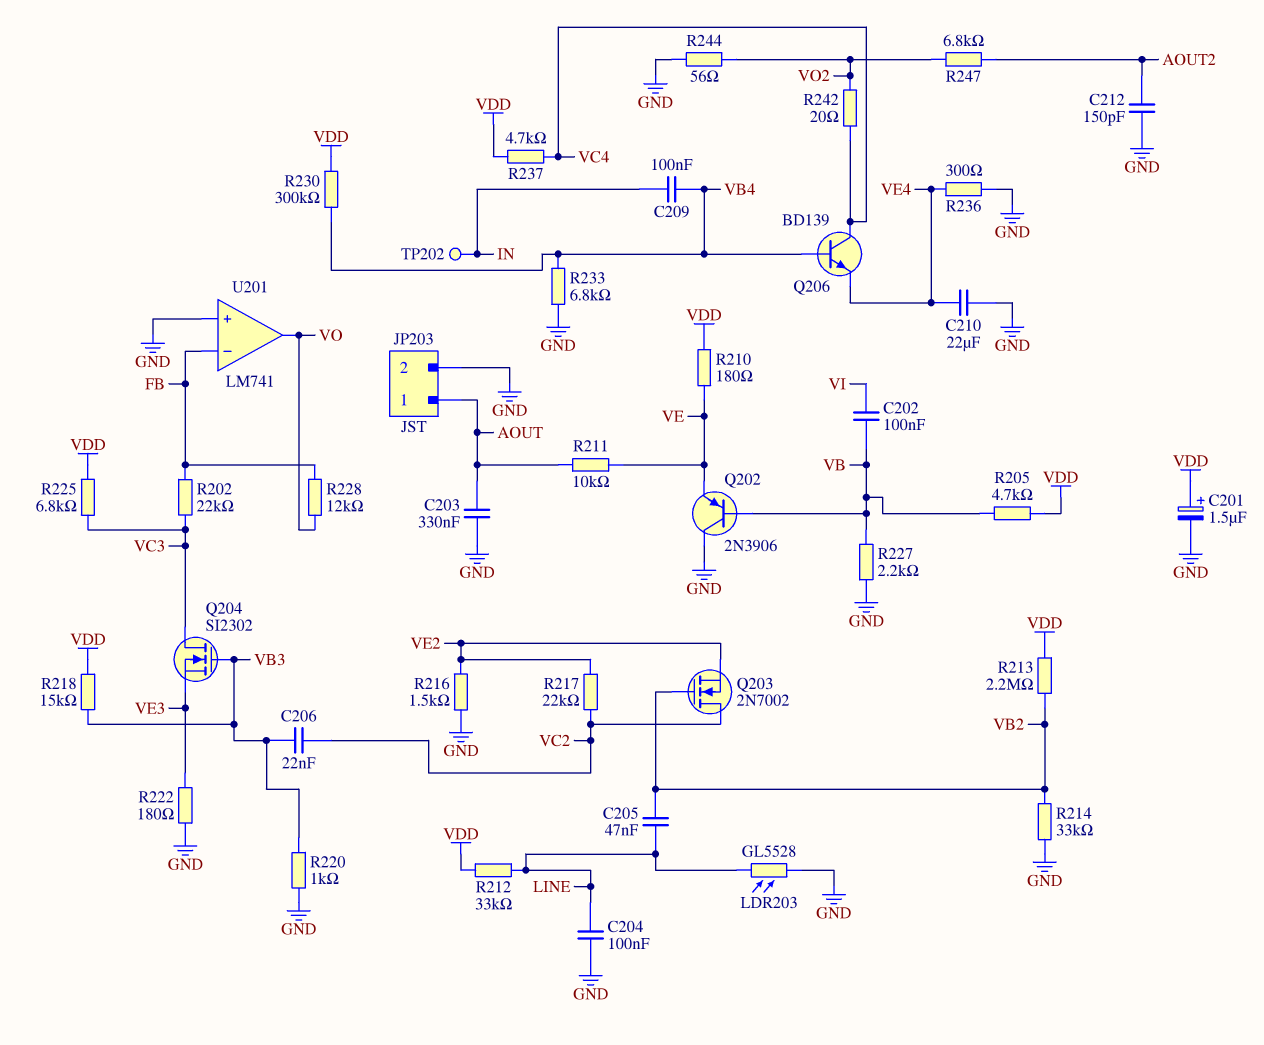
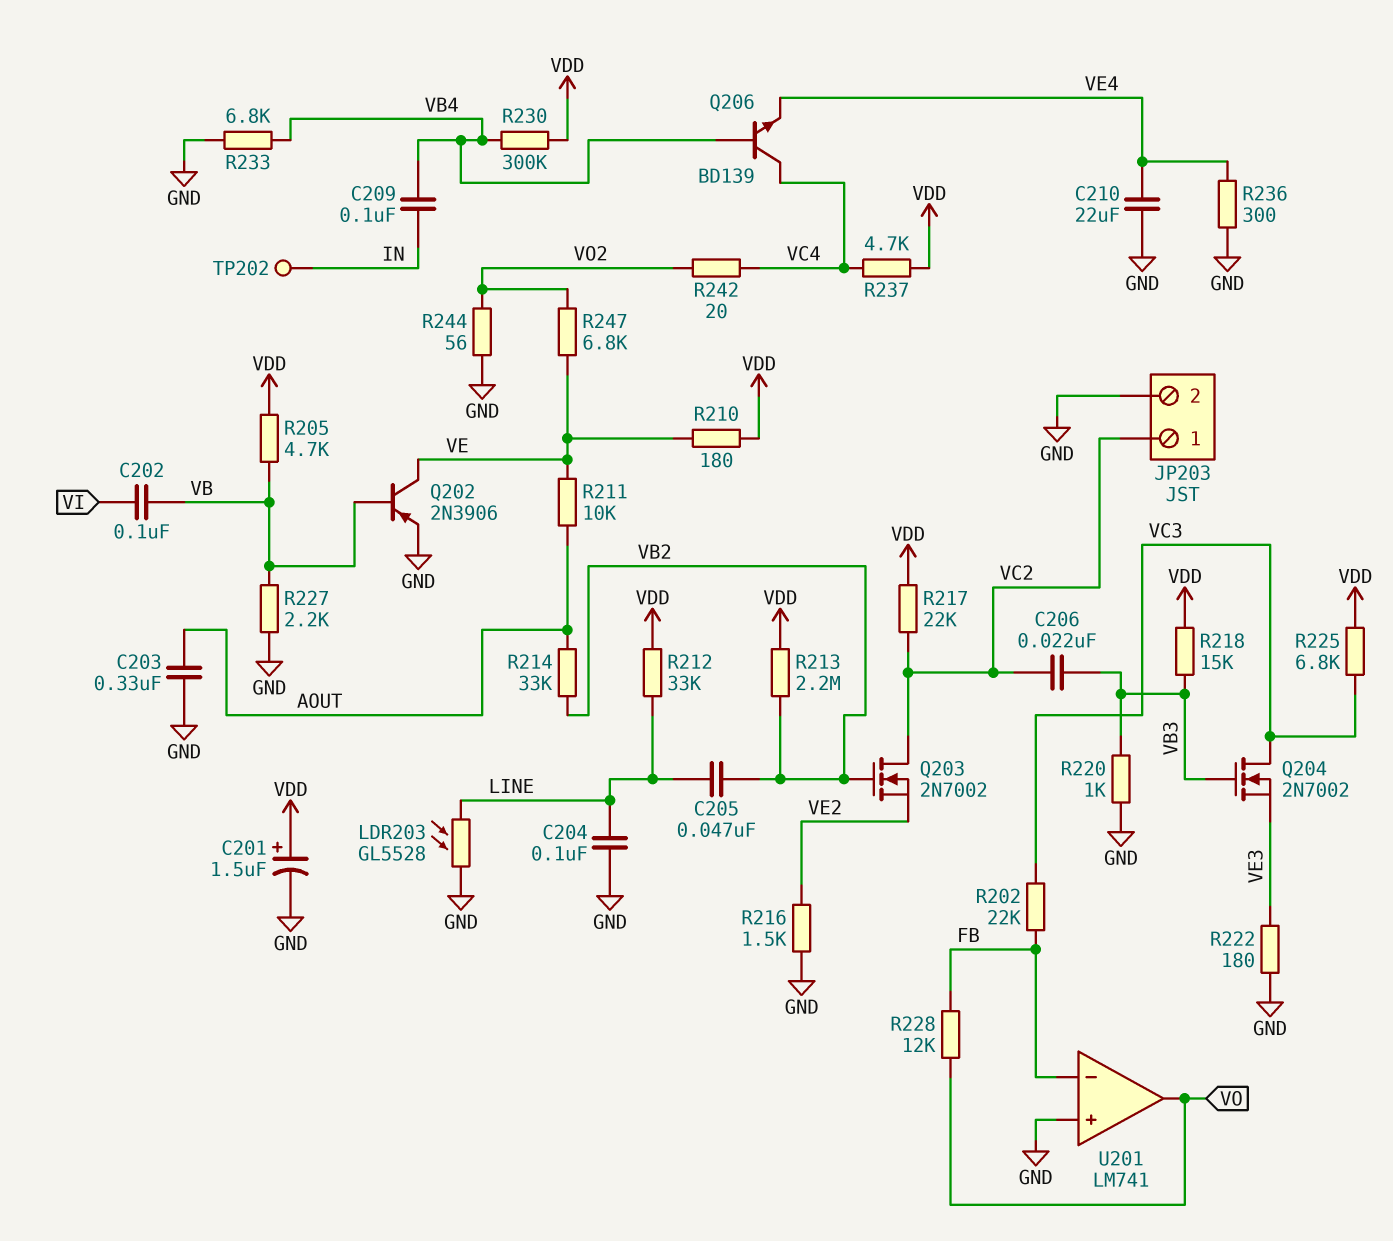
C212: 150pF (AOUT2, GND) -> none
JP203 pin 1: AOUT -> VC2
Q202: PNP 2N3906 (B VB, C GND, E VE) -> PNP 2N3906 (B VB, C VE, E GND)
Q204: NMOS SI2302 (G VB3, D VC3, S VE3) -> NMOS 2N7002 (G VB3, D VC3, S VE3)
R214: 33k (GND, VB2) -> 33k (AOUT, VB2)
R217: 22k (VC2, VE2) -> 22k (VC2, VDD)
R247: 6.8k (AOUT2, VO2) -> 6.8k (VE, VO2)

